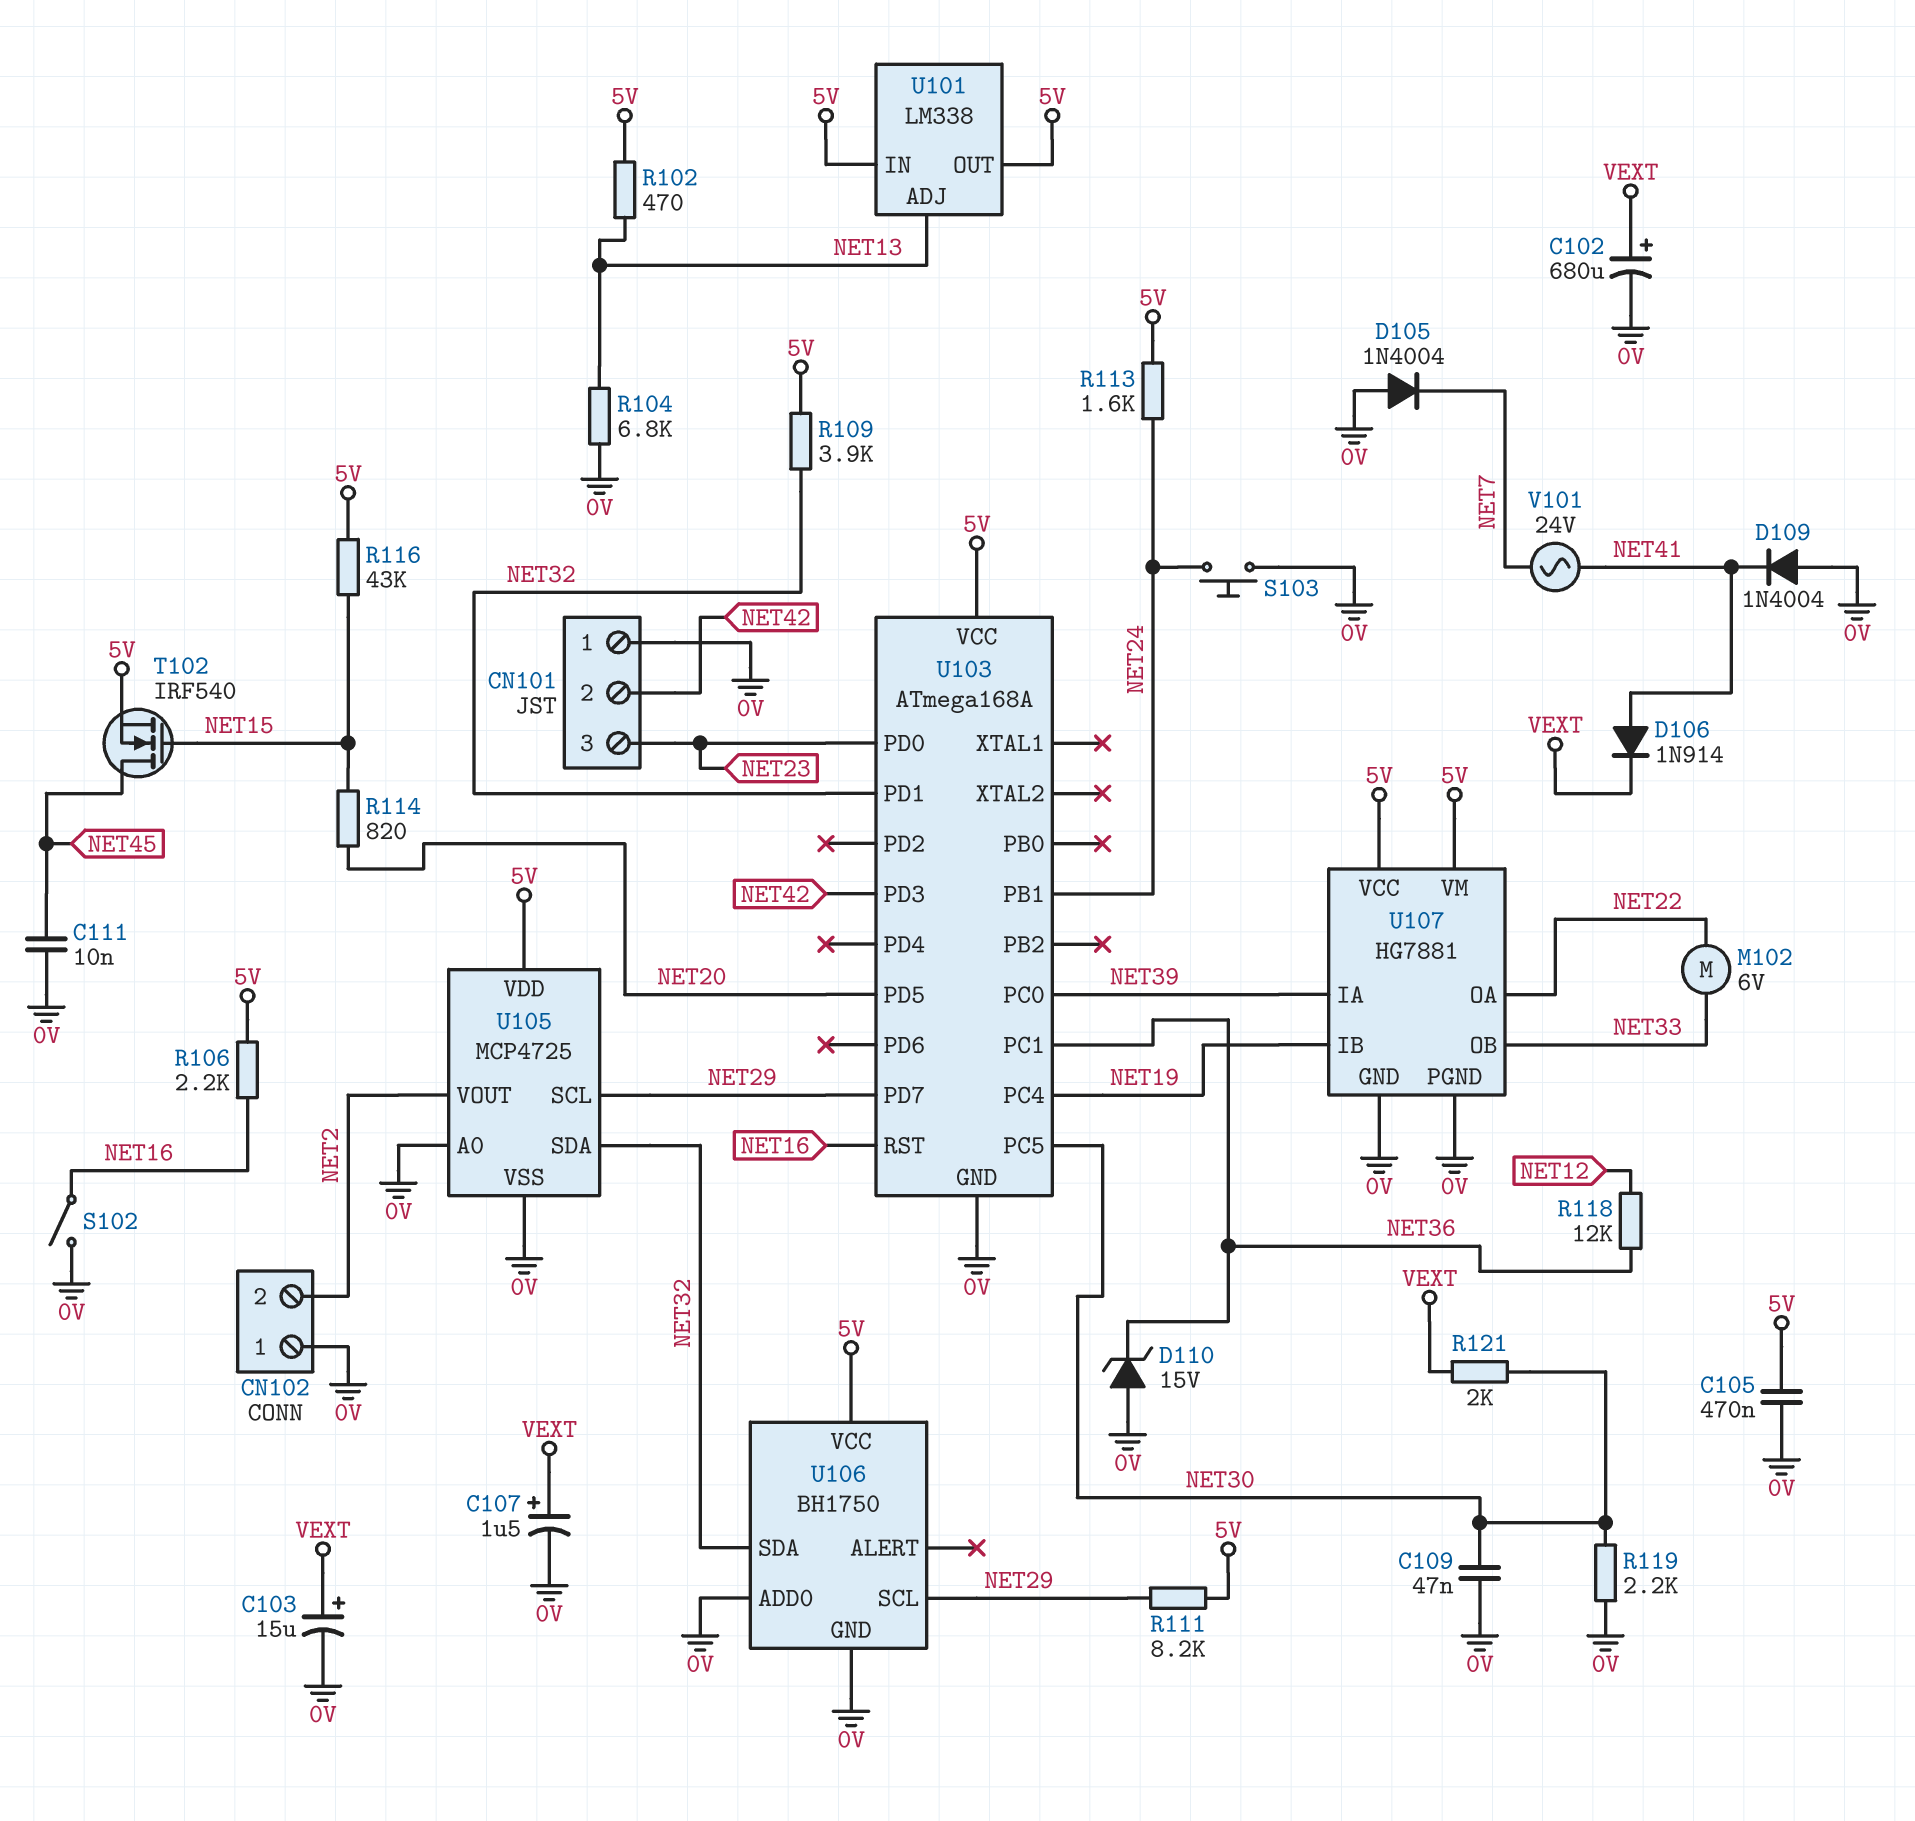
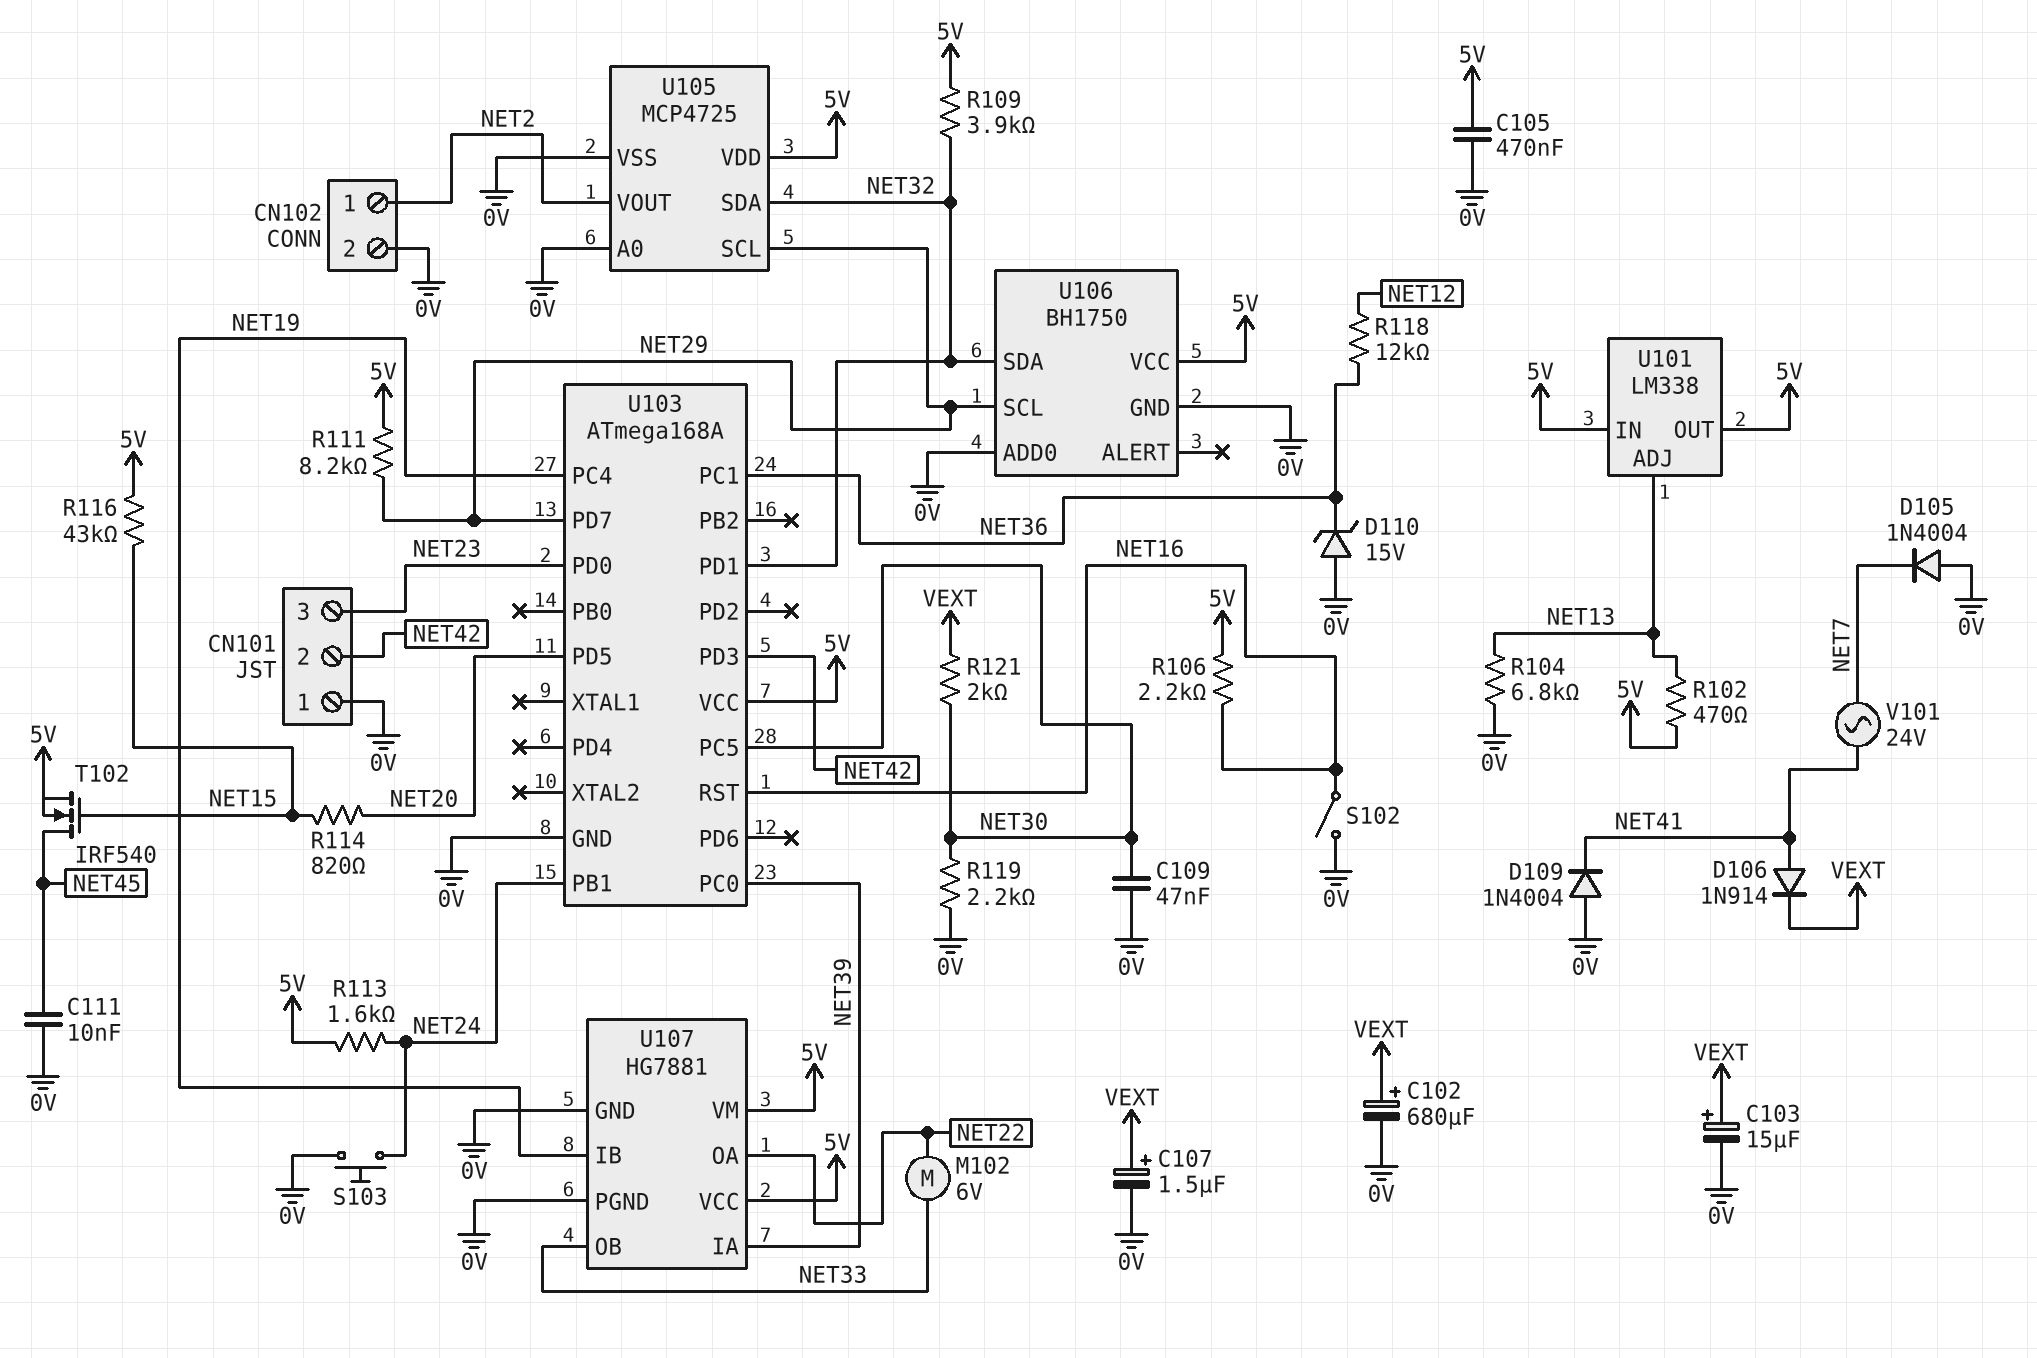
CN102 pin 1: 0V -> NET2
CN102 pin 2: NET2 -> 0V

